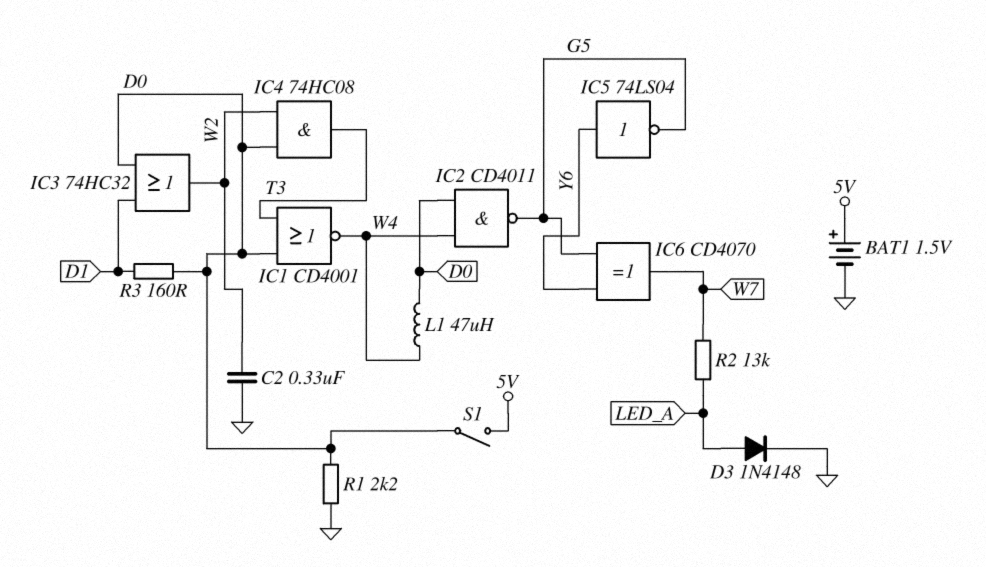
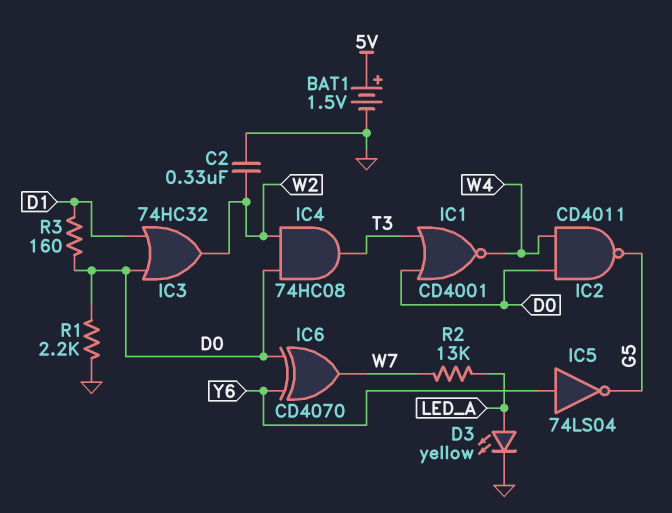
D3: diode 1N4148 (A LED_A, K GND) -> LED yellow (A LED_A, K GND)
IC6: XOR CD4070 (in G5, in Y6, out W7) -> XOR CD4070 (in D0, in Y6, out W7)
L1: 47uH (D0, W4) -> none
S1: switch (5V, D0) -> none

